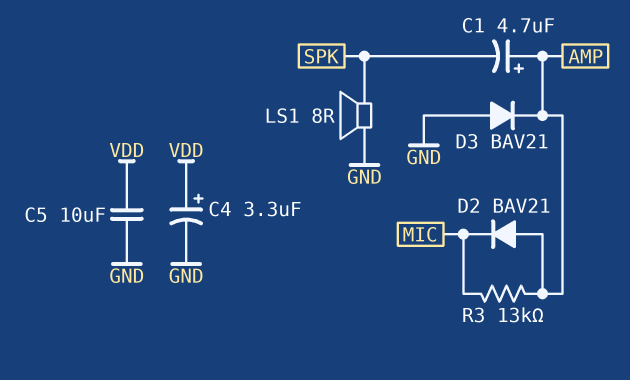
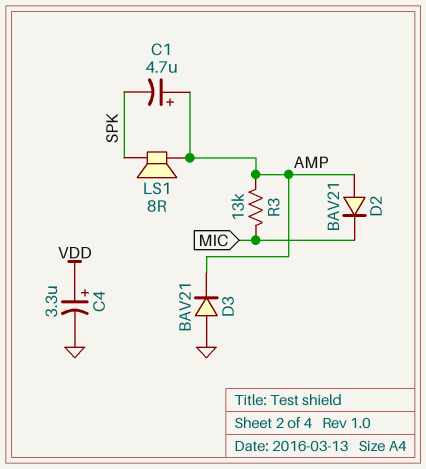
C5: 10uF (GND, VDD) -> none
LS1: speaker 8R (GND, SPK) -> speaker 8R (AMP, SPK)

